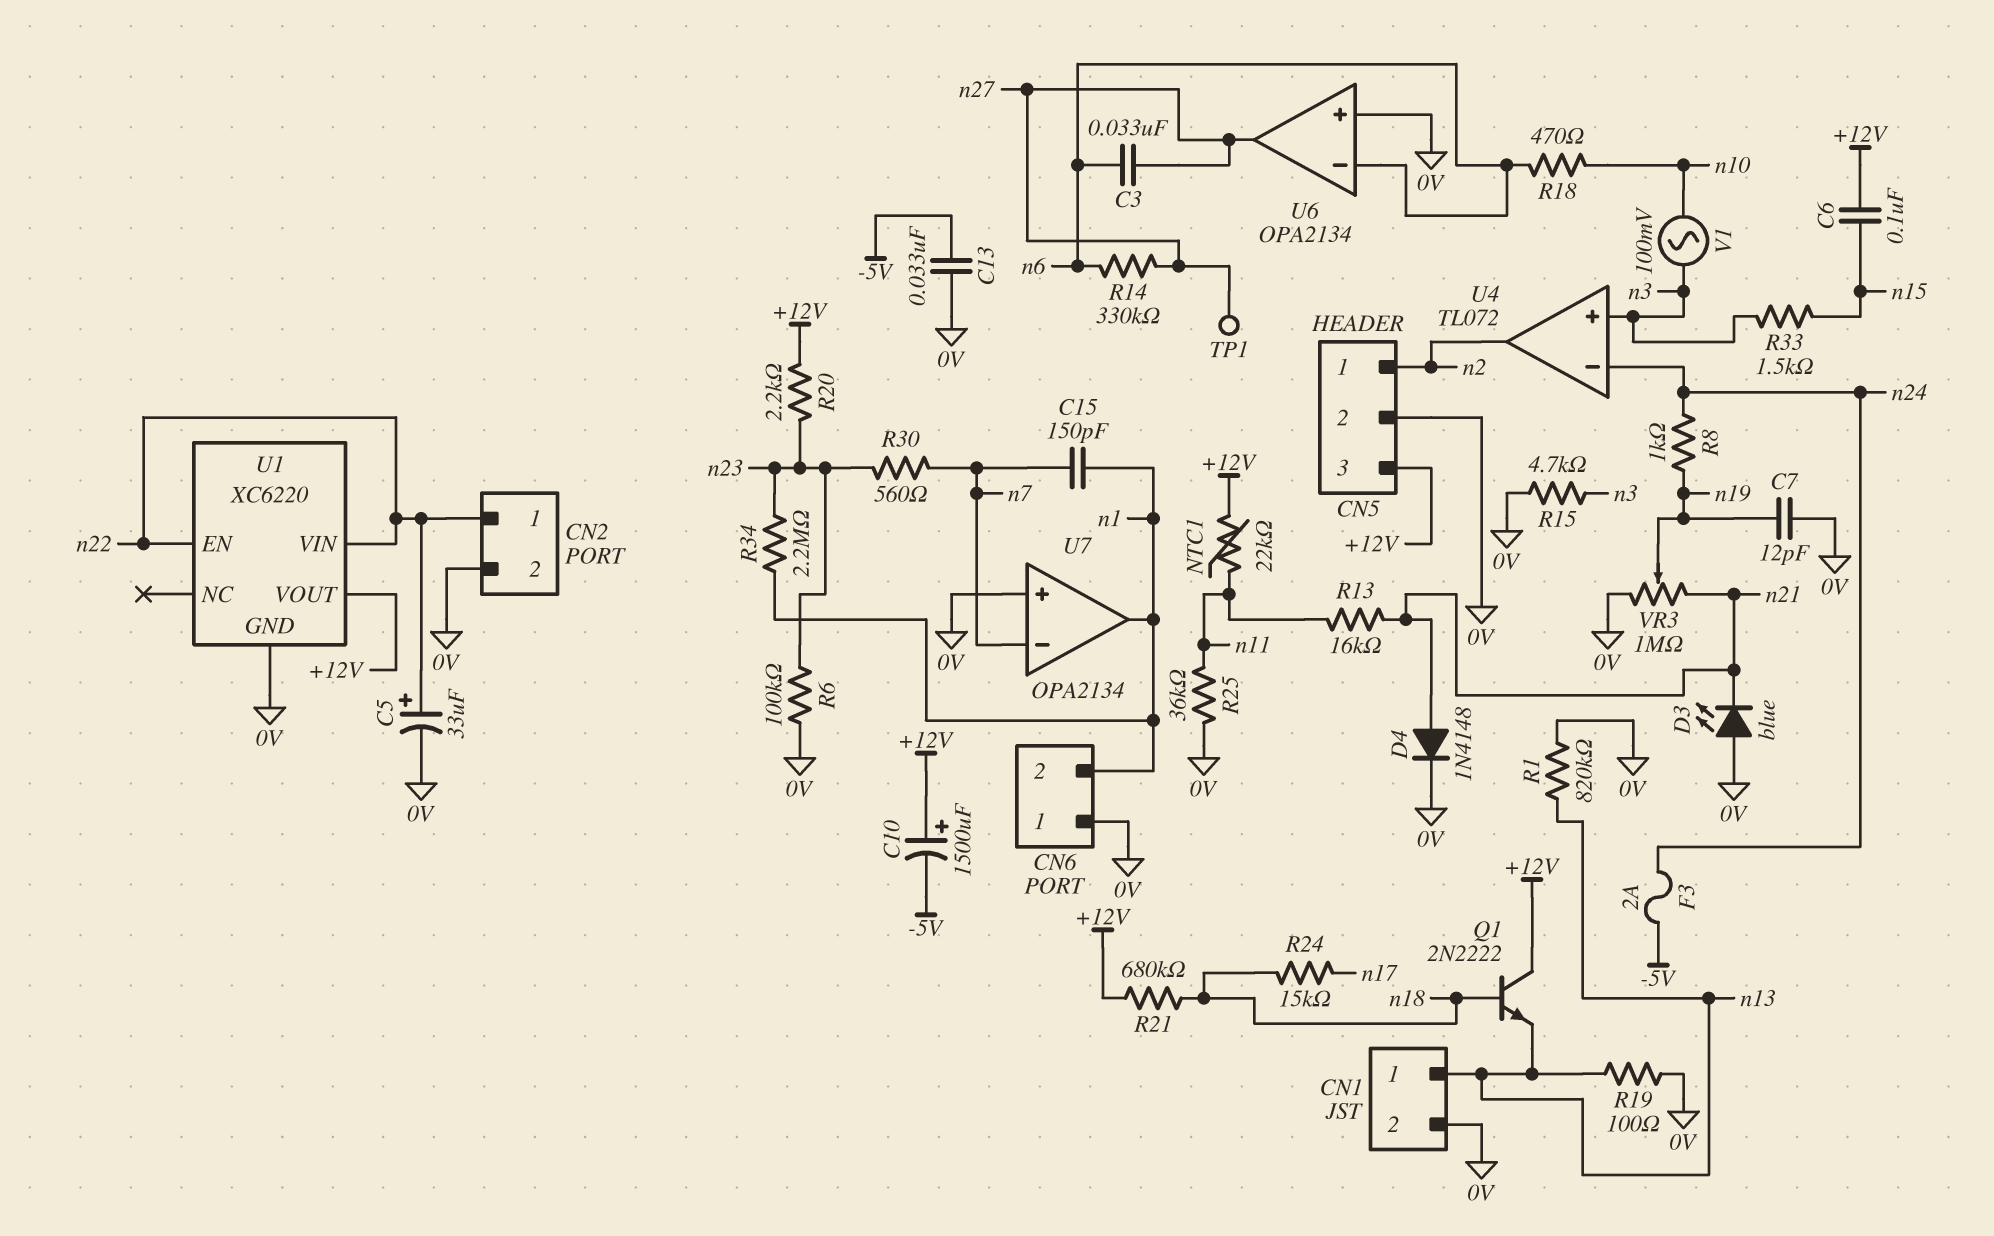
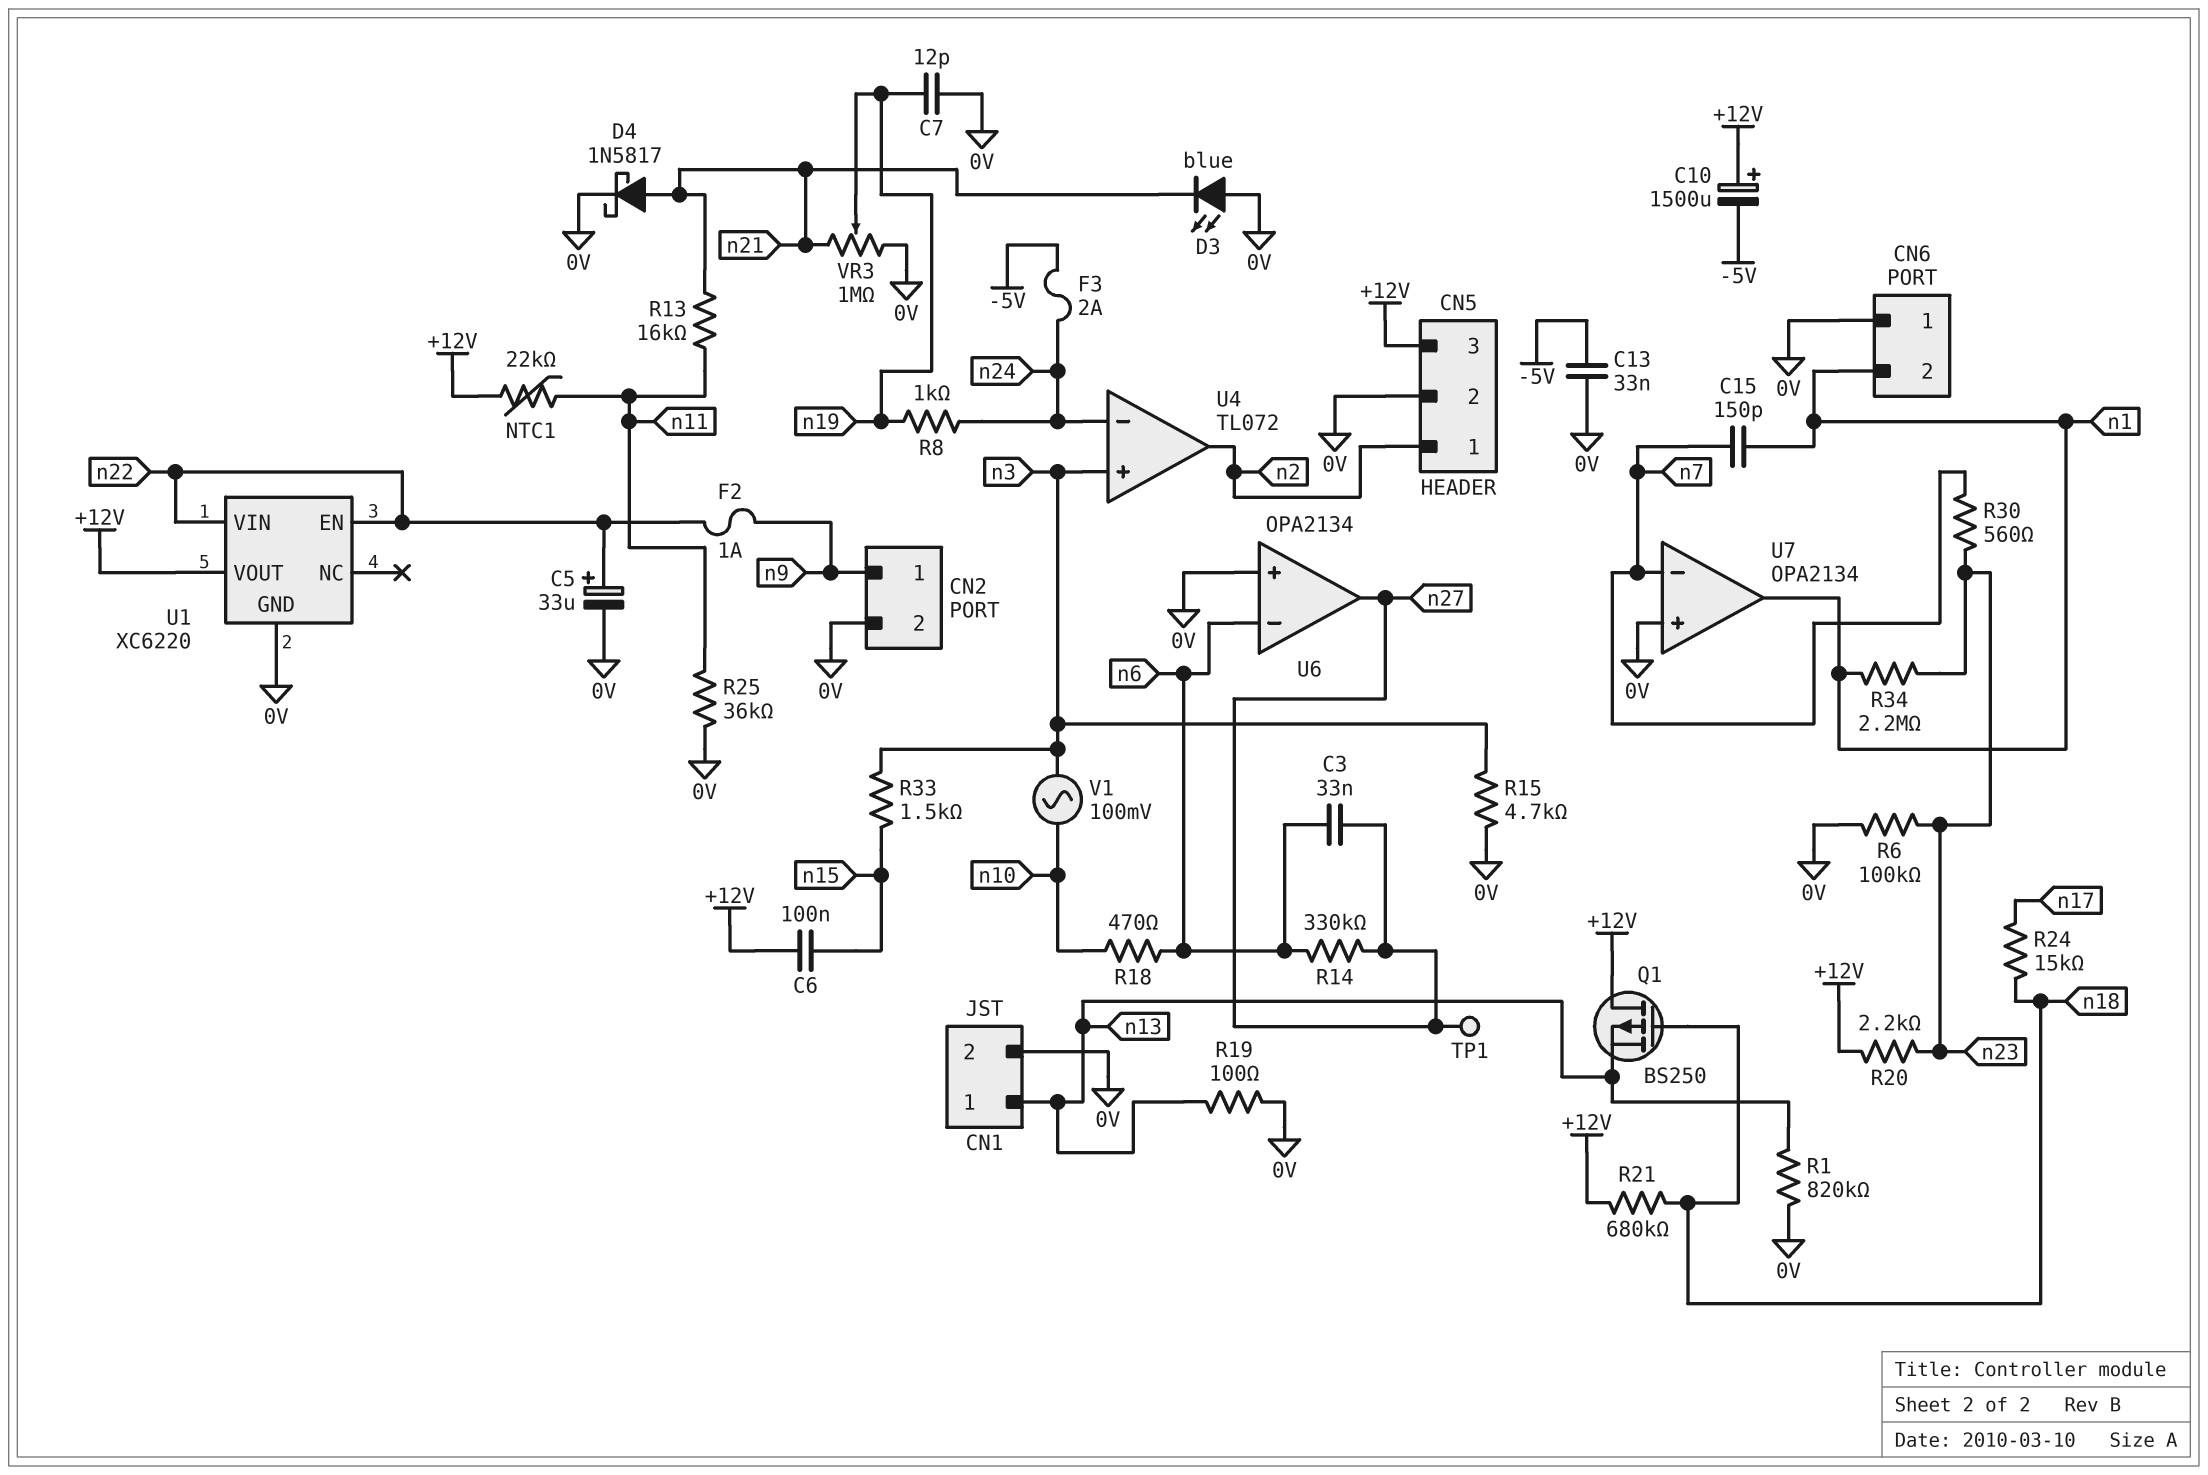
CN2 pin 1: n22 -> n9
D4: diode 1N4148 (A n21, K 0V) -> schottky 1N5817 (A n21, K 0V)
F2: none -> 1A (n9, n22)
Q1: NPN 2N2222 (B n18, C +12V, E n13) -> PMOS BS250 (G n18, D +12V, S n13)

